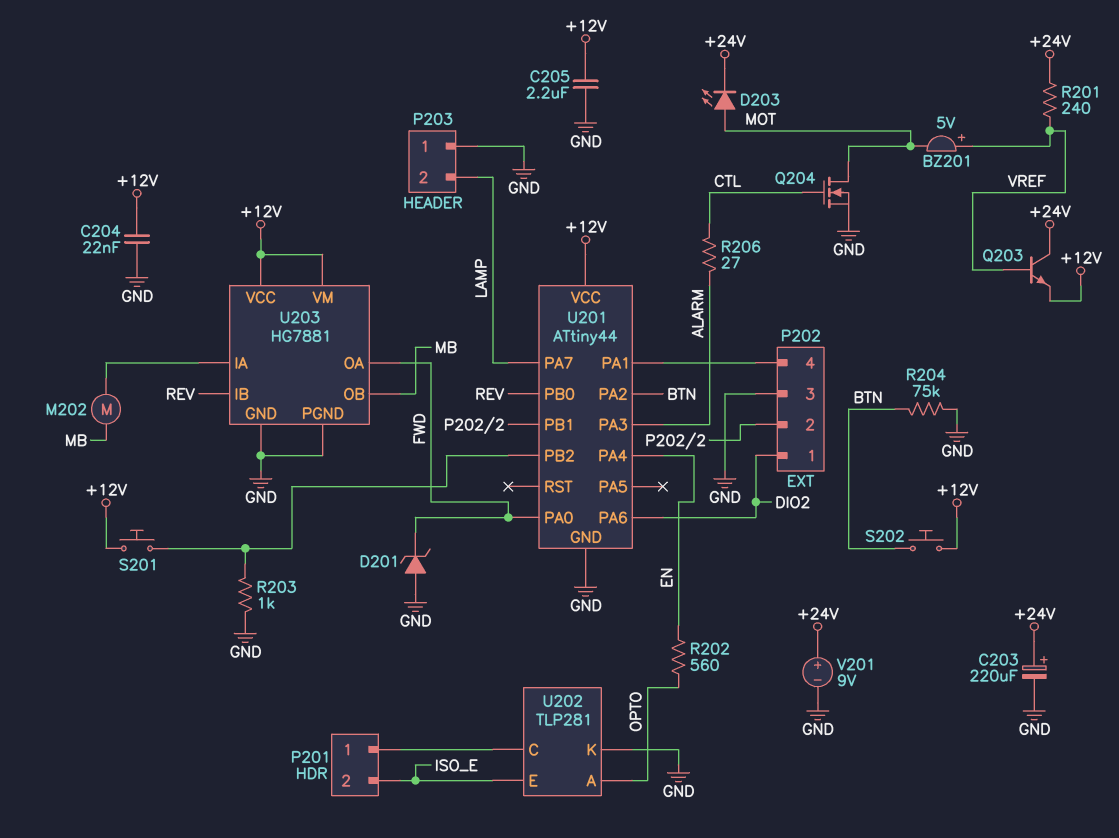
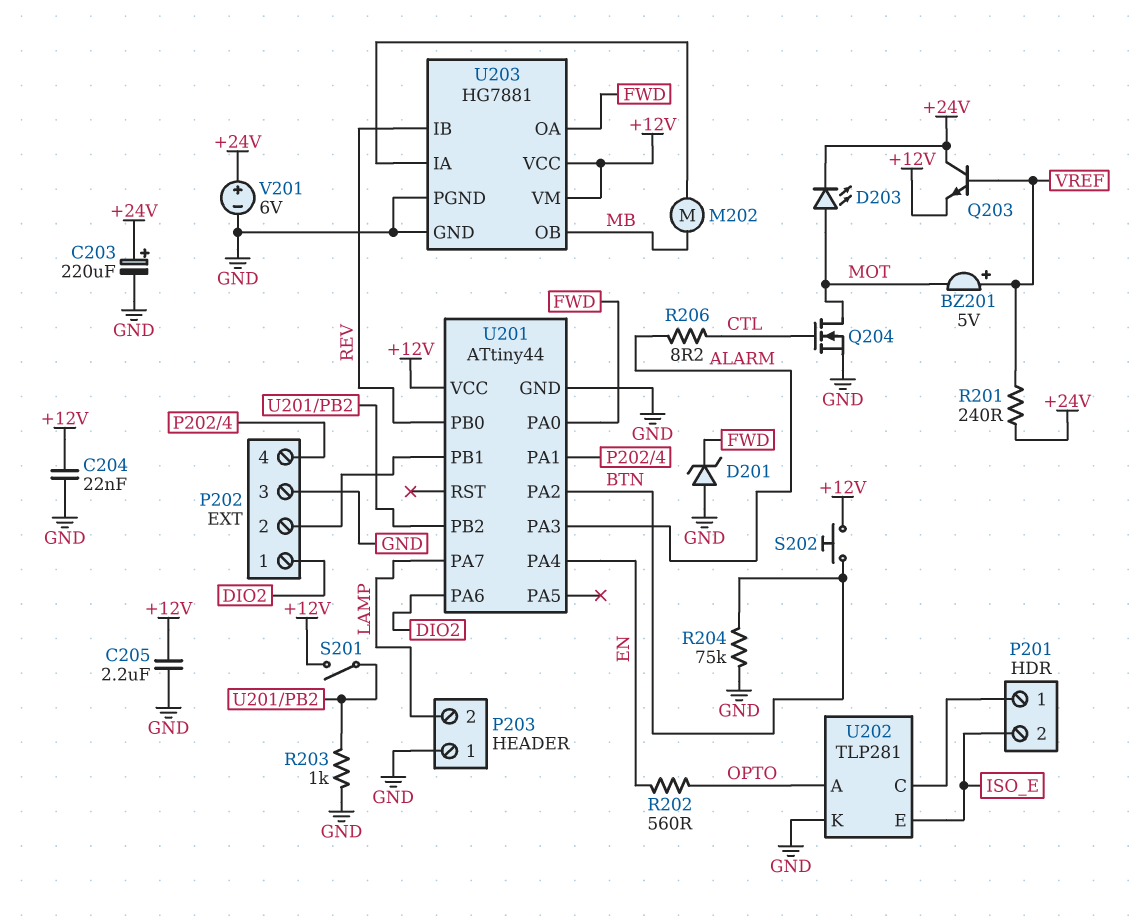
R206: 27 (ALARM, CTL) -> 8.2 (ALARM, CTL)
S201: button (+12V, U201/PB2) -> switch (+12V, U201/PB2)
V201: 9V (plus +24V, minus GND) -> 6V (plus +24V, minus GND)

